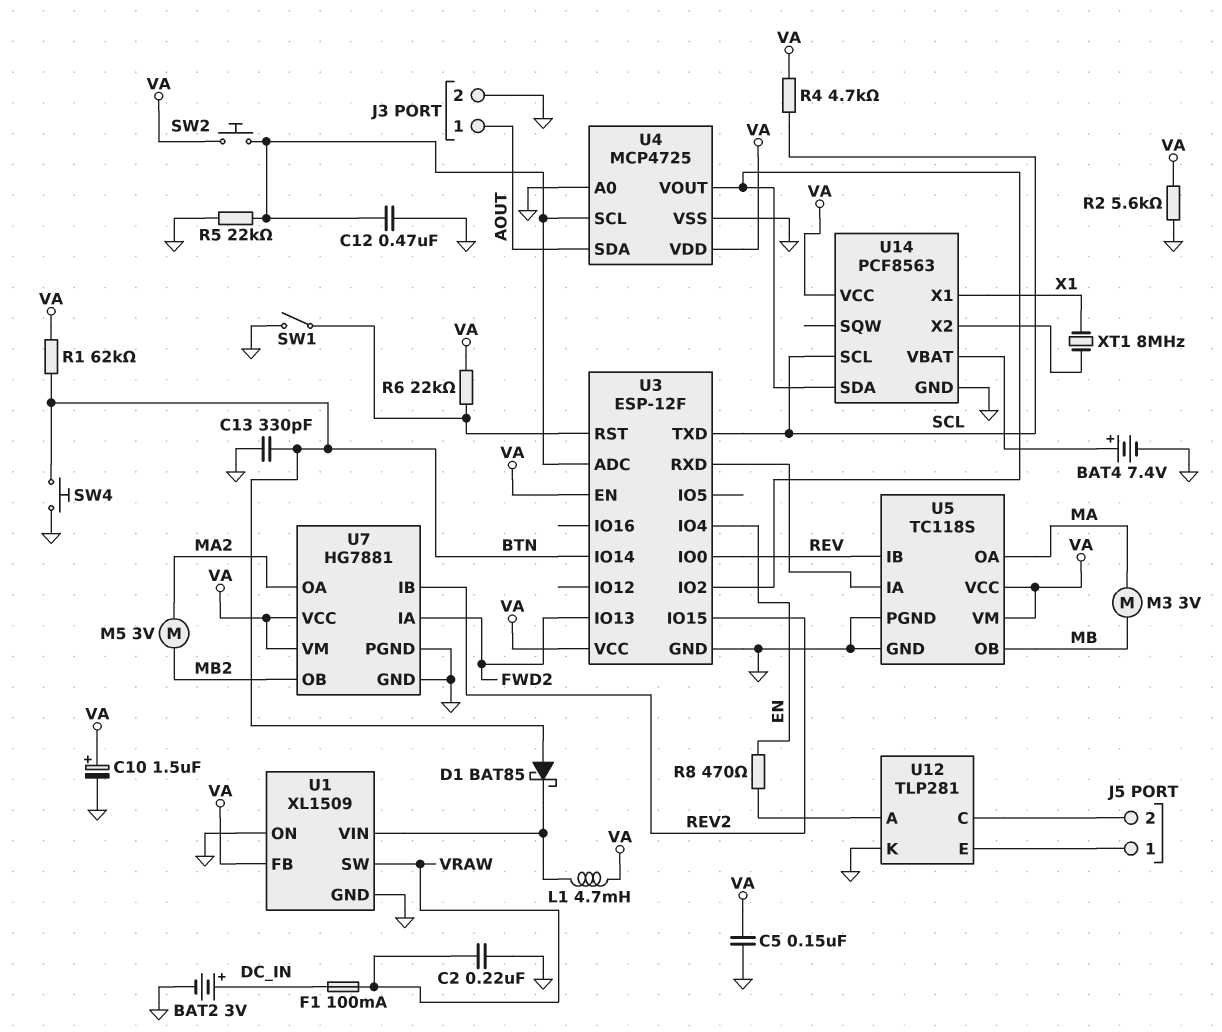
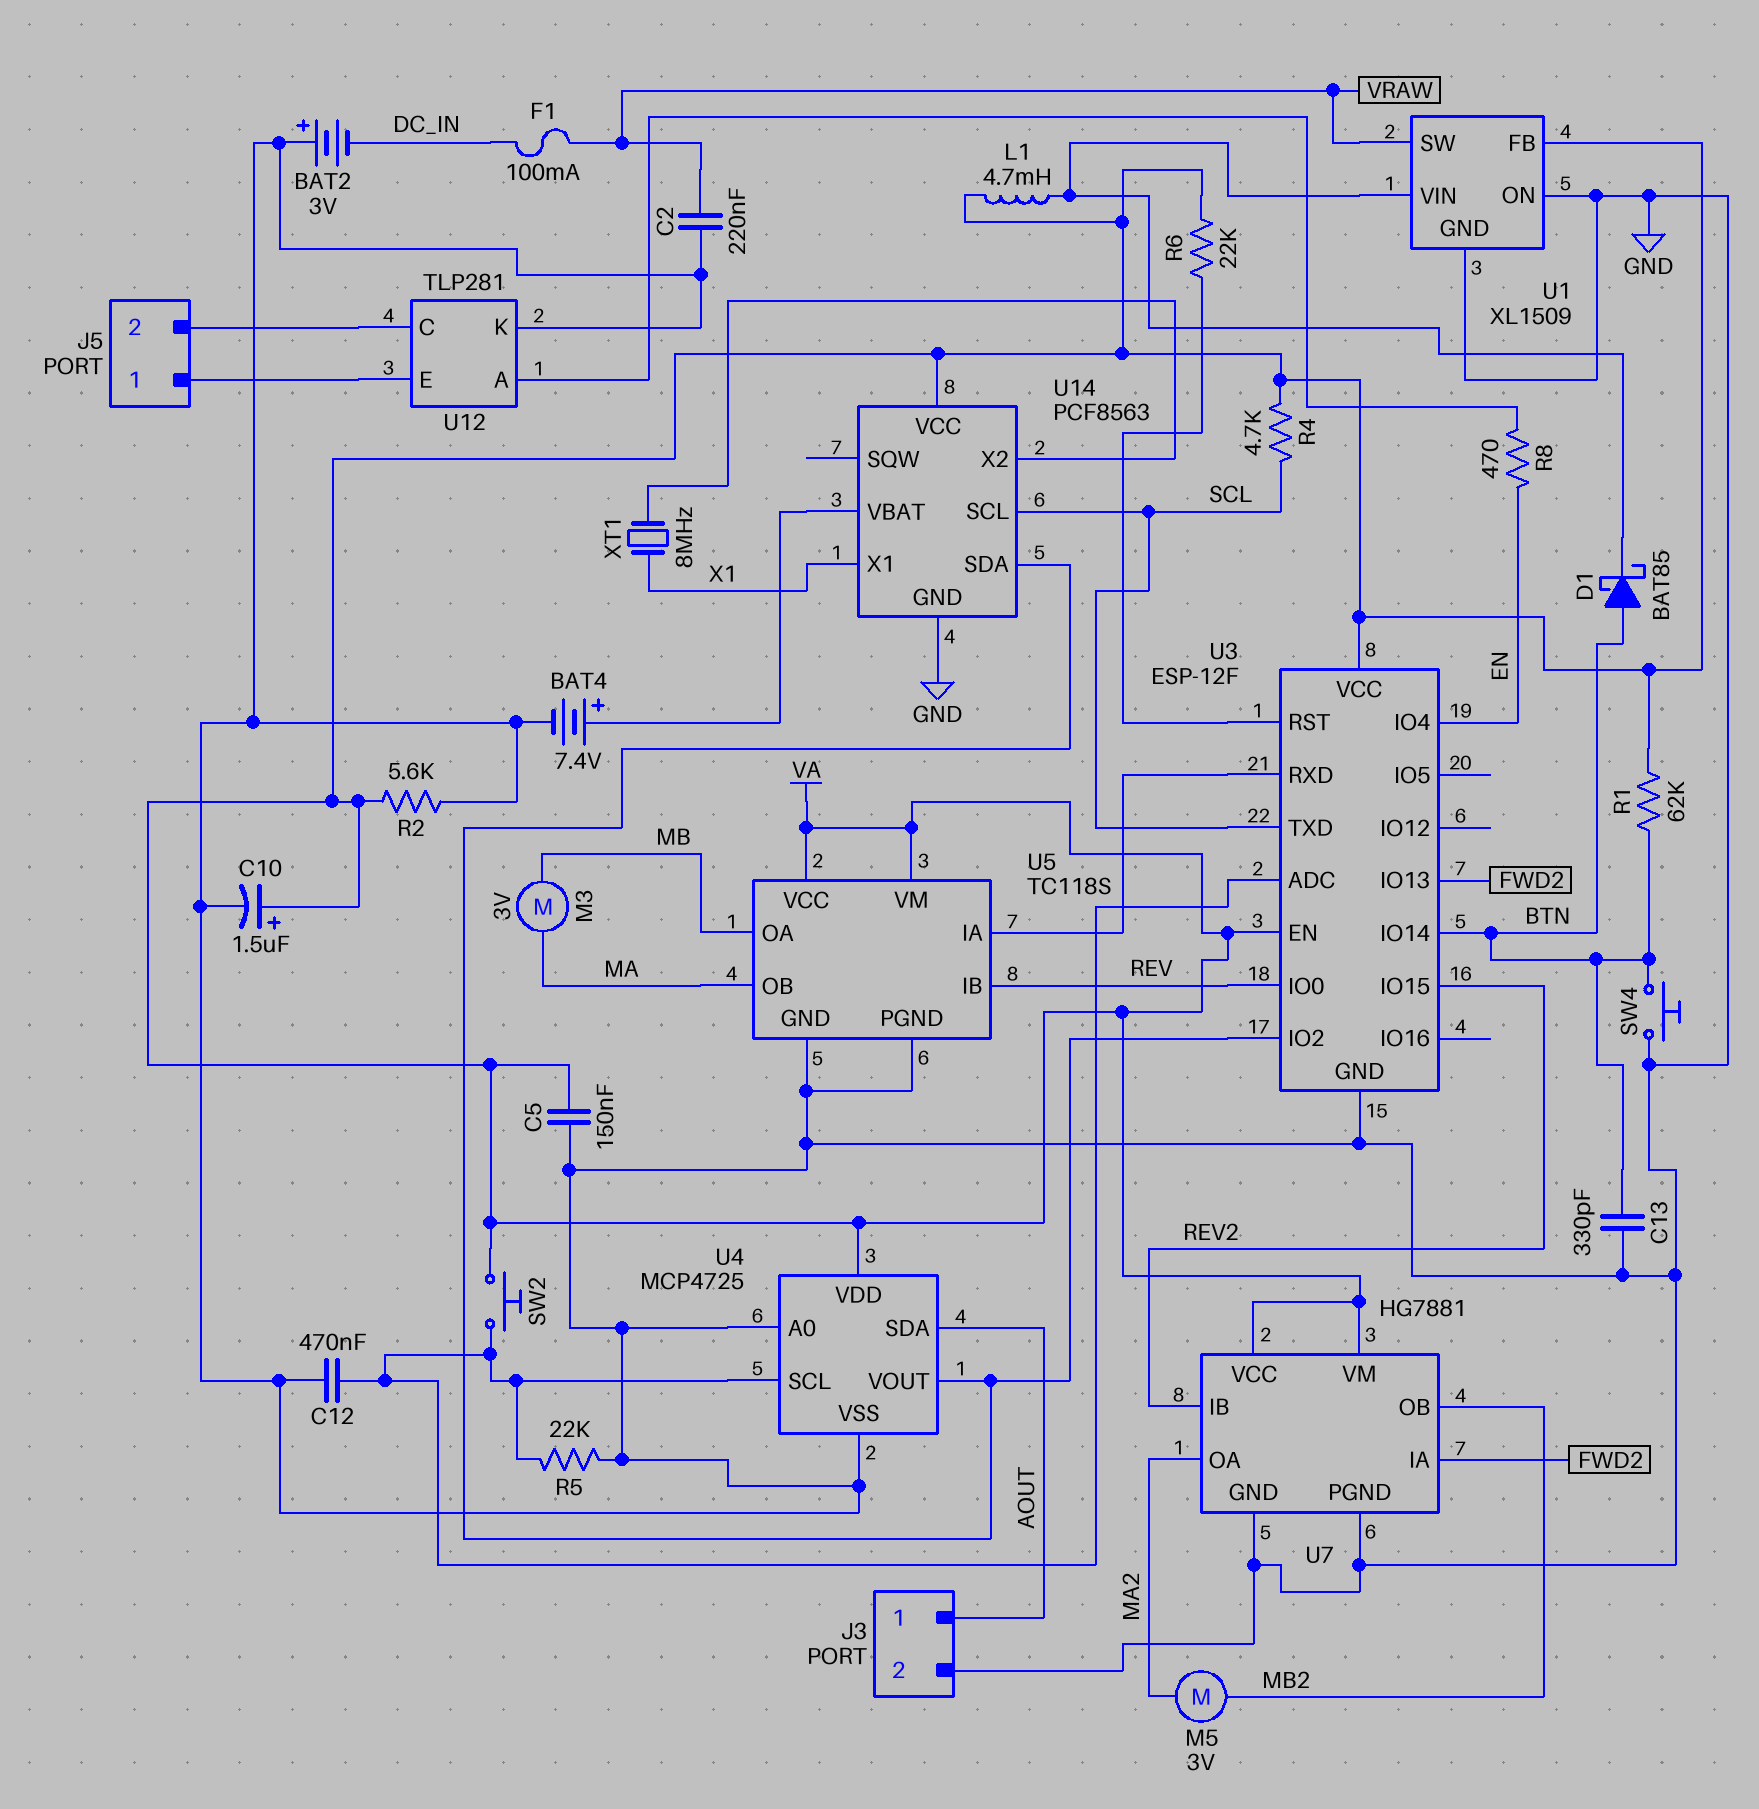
BAT2: 3V (plus DC_IN, minus GND) -> 3V (plus GND, minus DC_IN)
SW1: switch (GND, U3/RST) -> none
U5 pin OA: MA -> MB
U5 pin OB: MB -> MA

